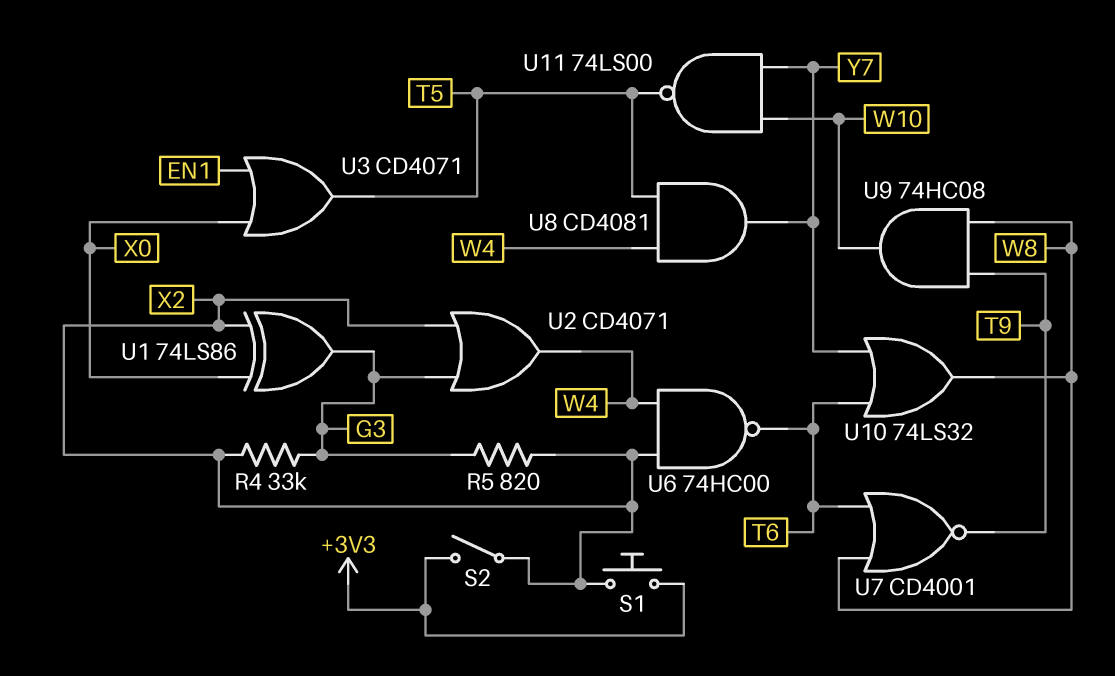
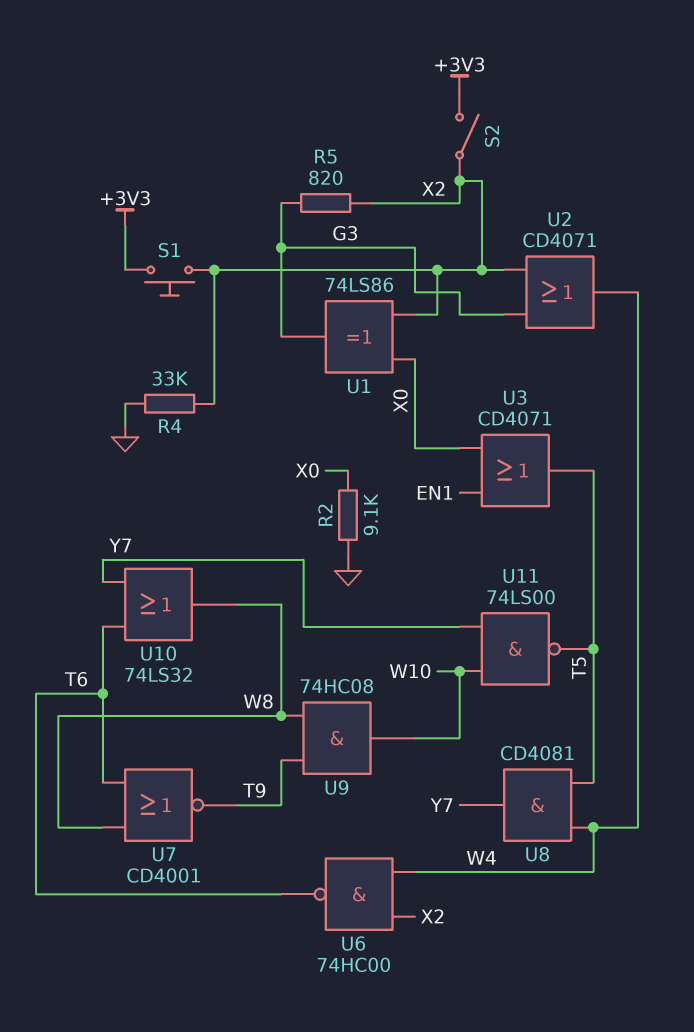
R2: none -> 9.1k (GND, X0)
R4: 33k (G3, X2) -> 33k (GND, X2)

